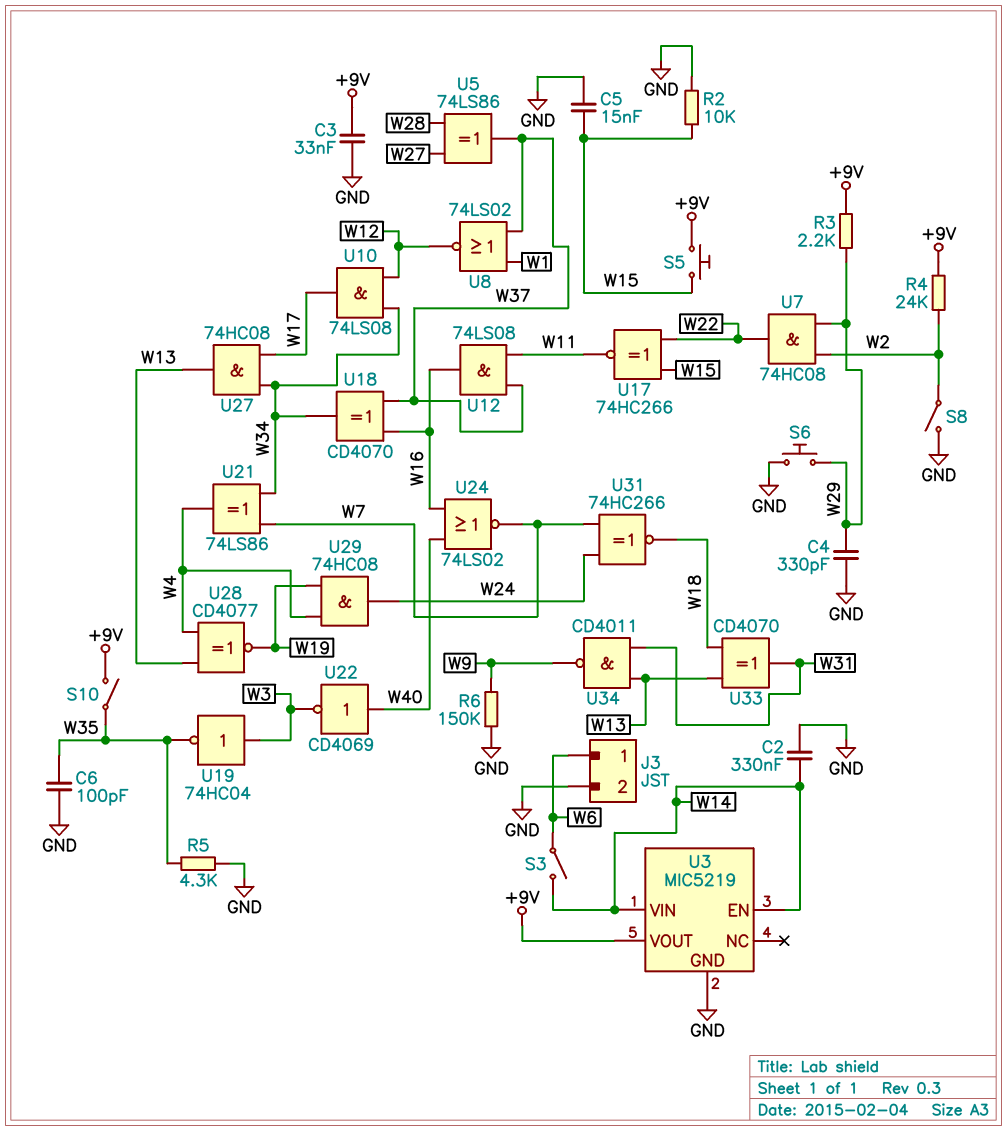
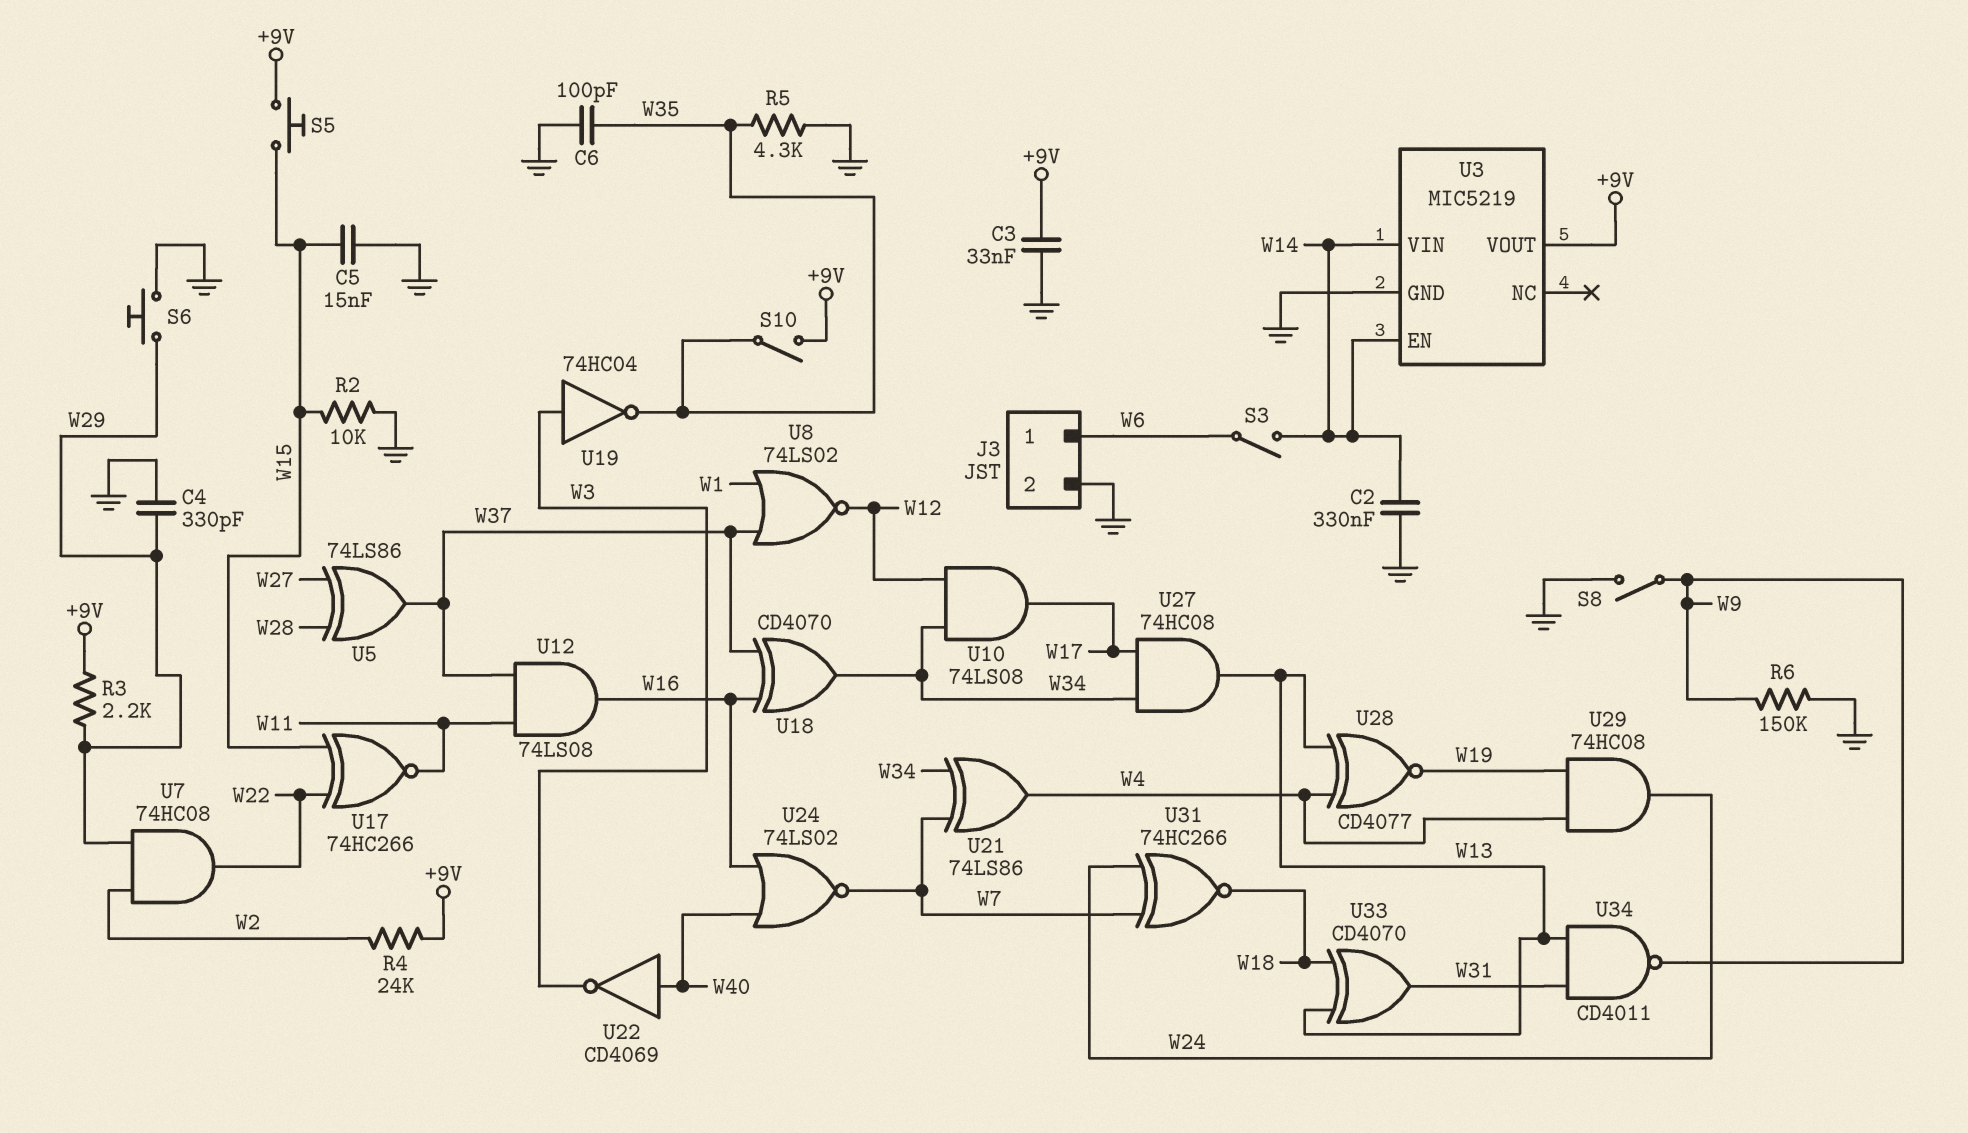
S8: switch (GND, W2) -> switch (GND, W9)

